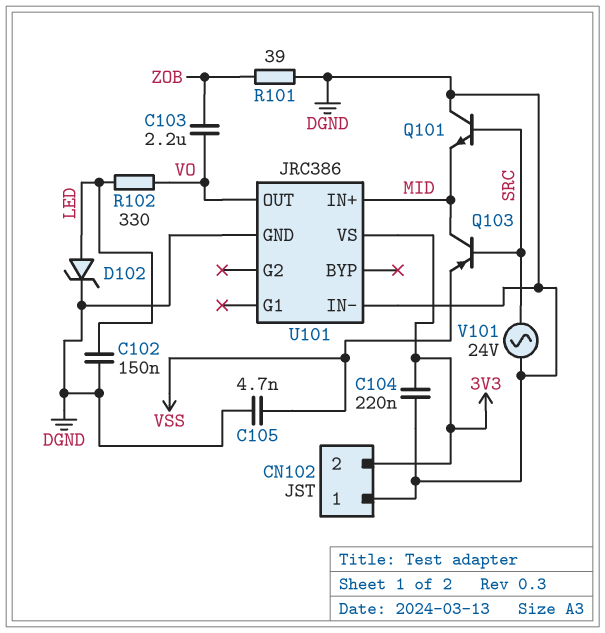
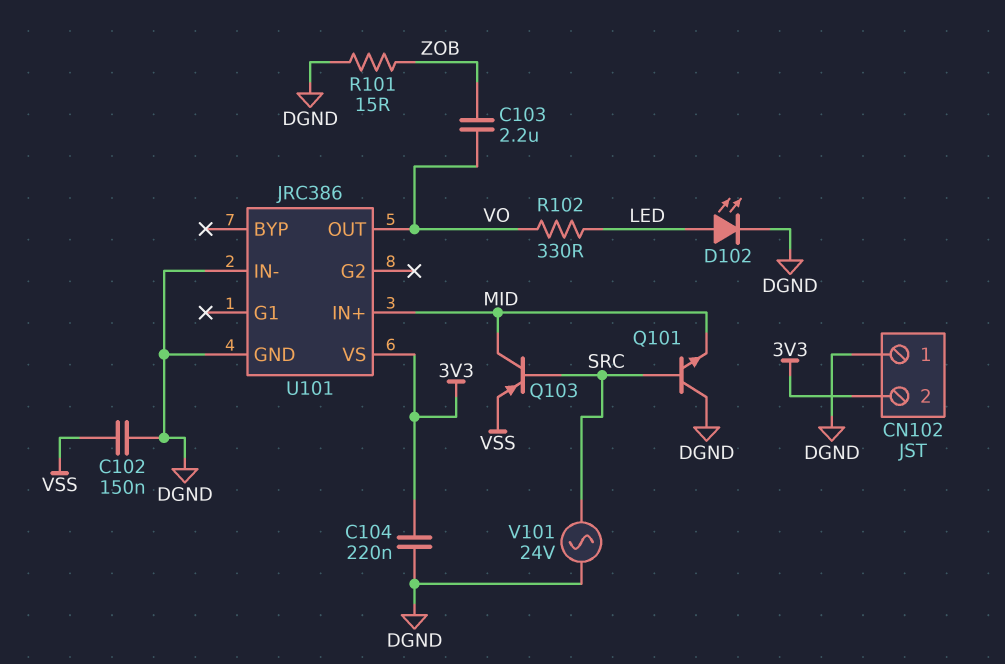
C102: 150nF (DGND, LED) -> 150nF (DGND, VSS)
C105: 4.7nF (DGND, VSS) -> none
D102: zener (A LED, K DGND) -> LED (A LED, K DGND)
R101: 39 (DGND, ZOB) -> 15 (DGND, ZOB)

